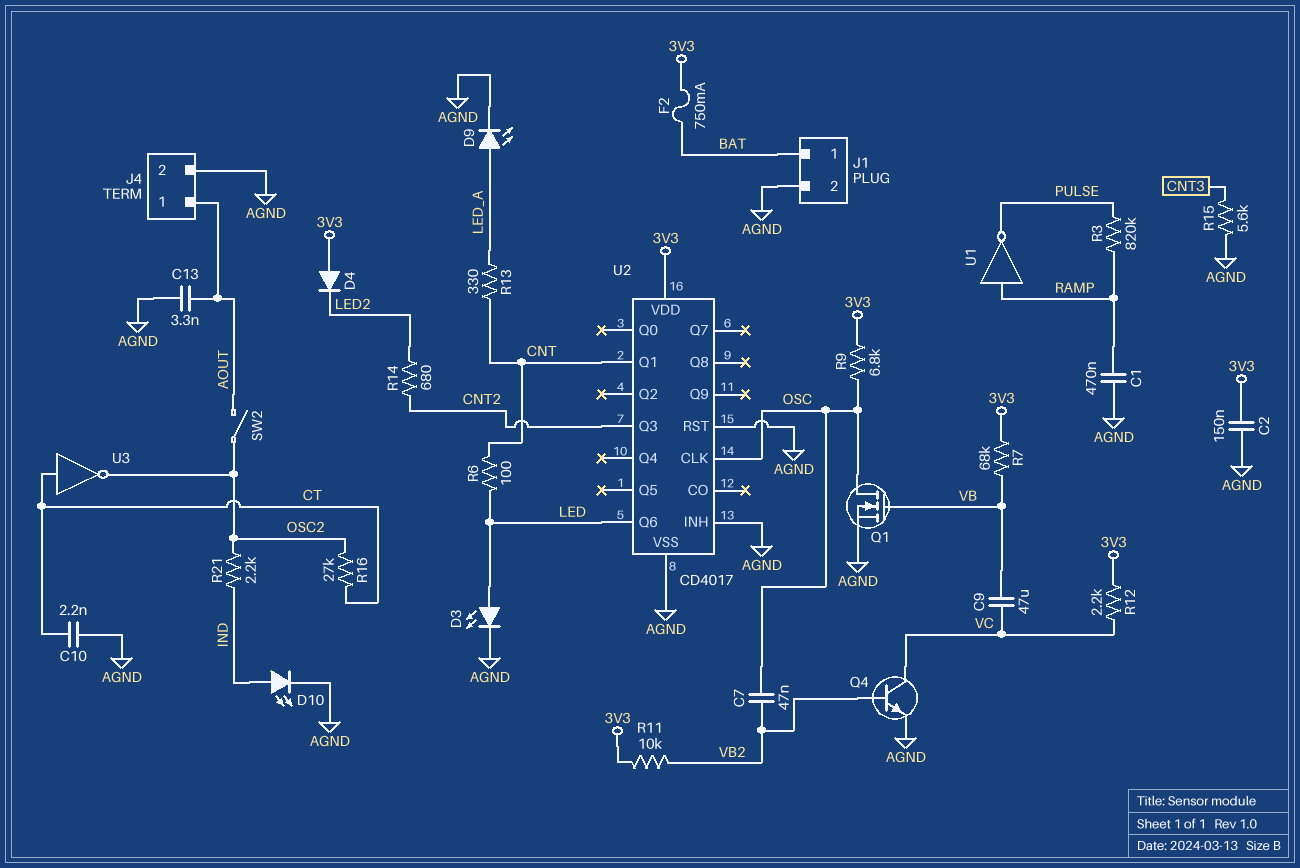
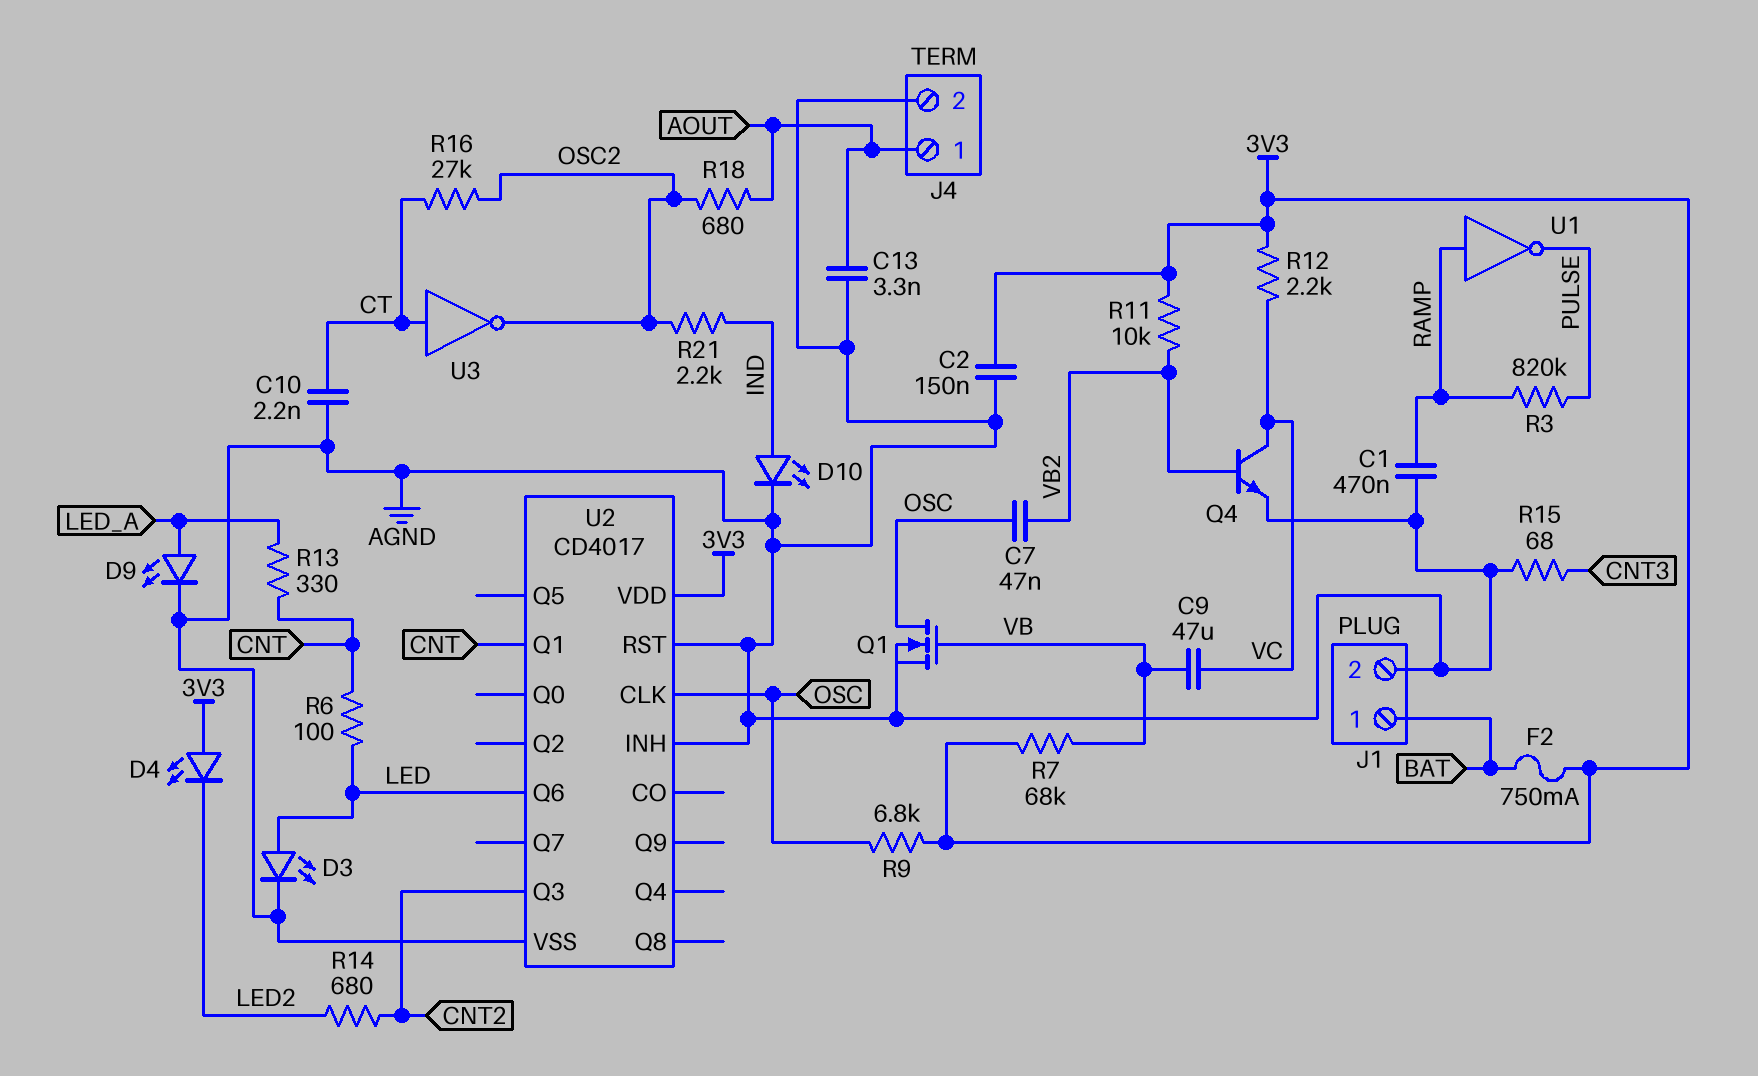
D4: diode (A 3V3, K LED2) -> LED (A 3V3, K LED2)
R15: 5.6k (AGND, CNT3) -> 68 (AGND, CNT3)
R18: none -> 680 (AOUT, OSC2)
SW2: switch (AOUT, OSC2) -> none

